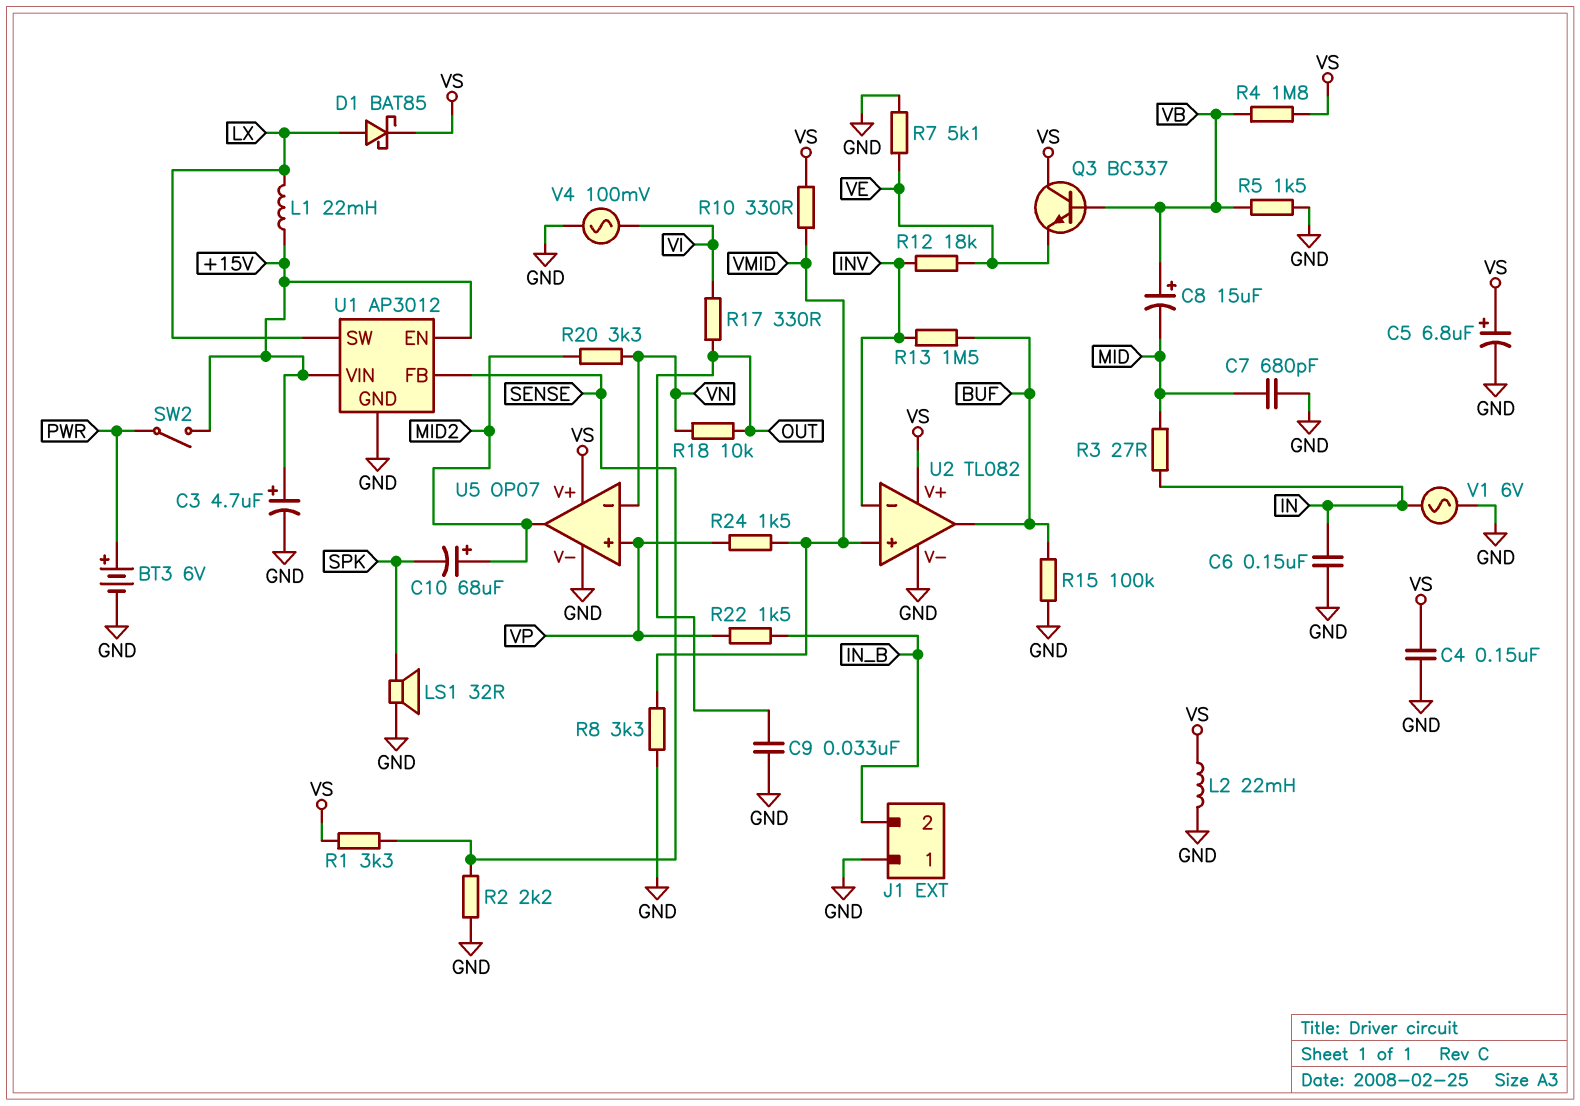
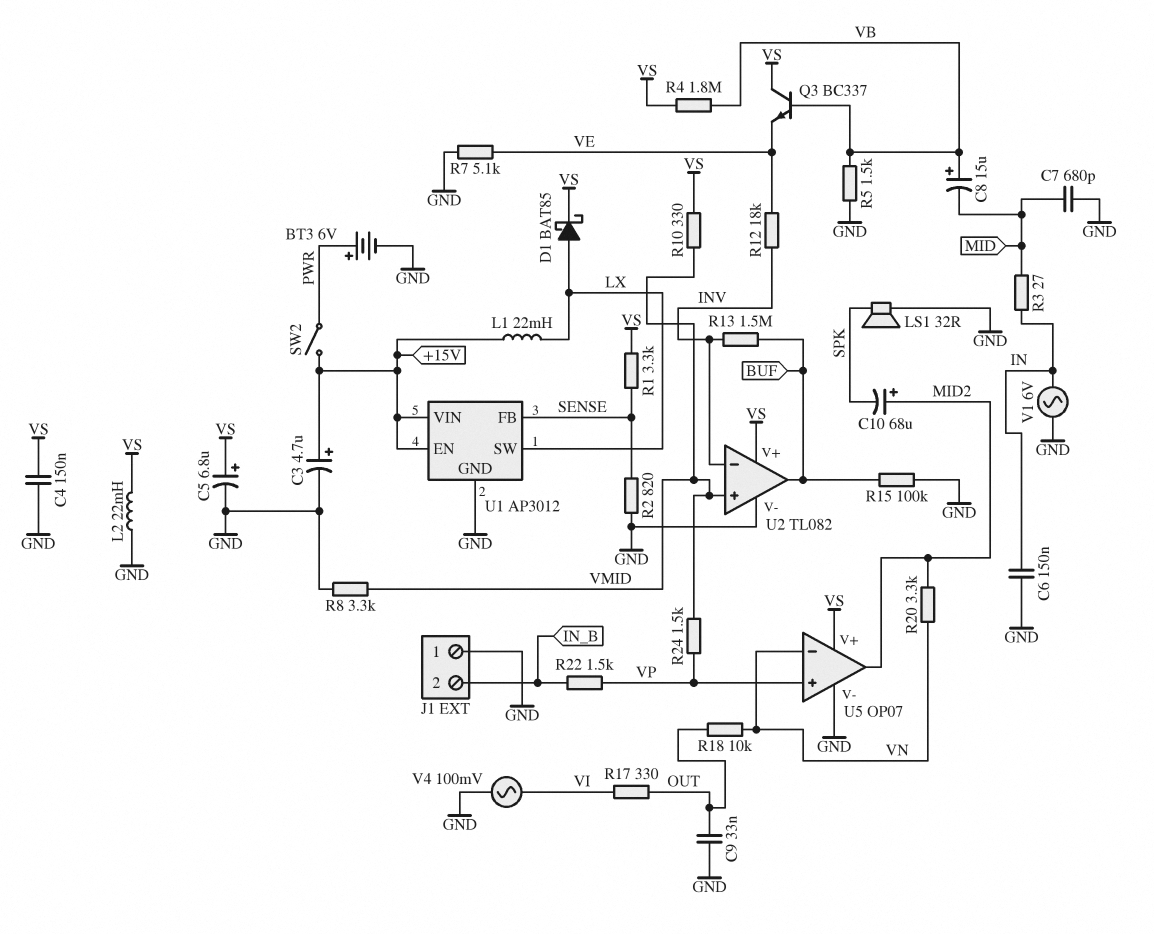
R2: 2.2k (GND, SENSE) -> 820 (GND, SENSE)

